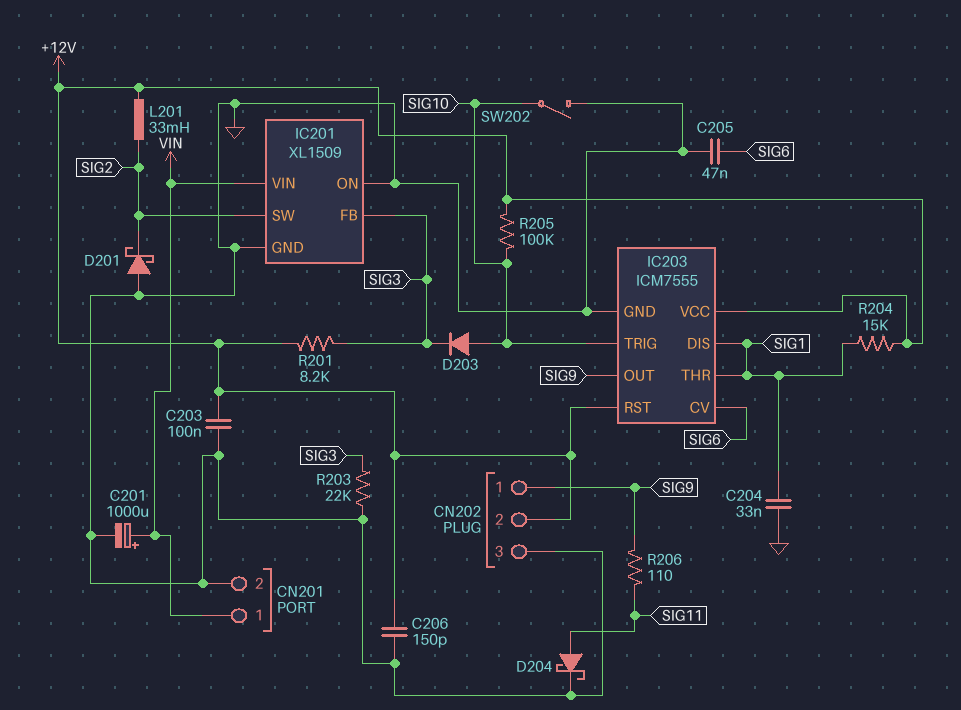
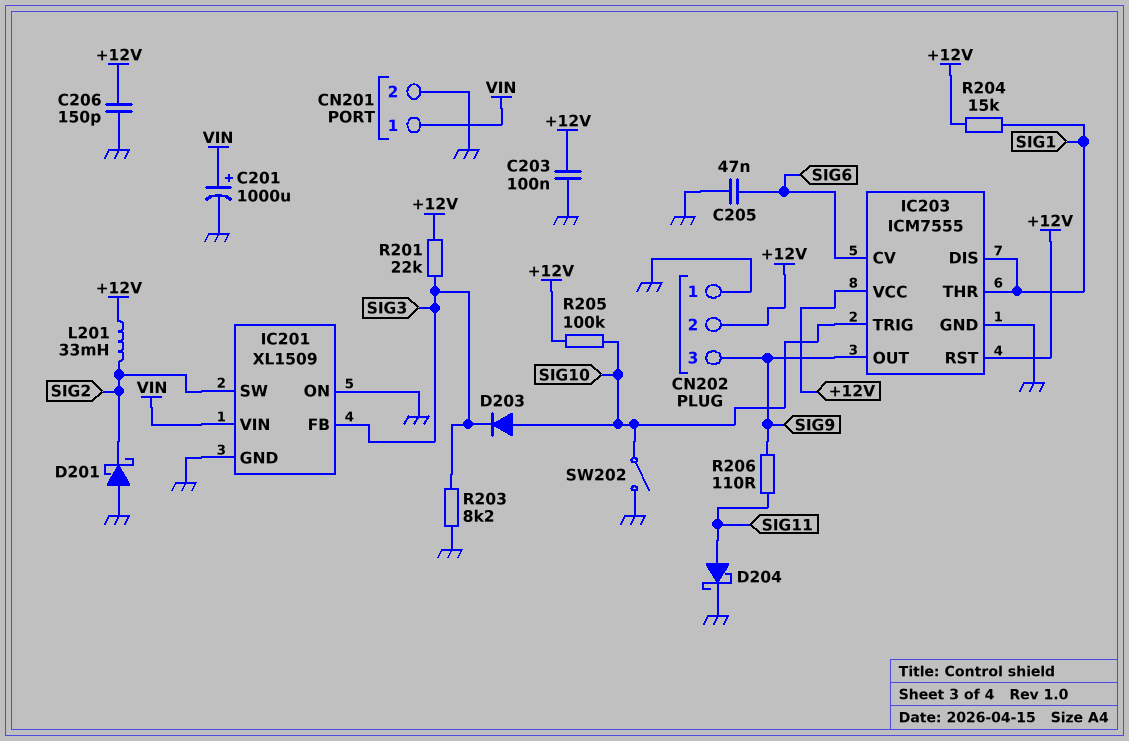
C204: 33nF (GND, SIG1) -> none
CN202 pin 1: SIG9 -> GND
CN202 pin 3: GND -> SIG9
R201: 8.2k (+12V, SIG3) -> 22k (+12V, SIG3)
R203: 22k (GND, SIG3) -> 8.2k (GND, SIG3)

